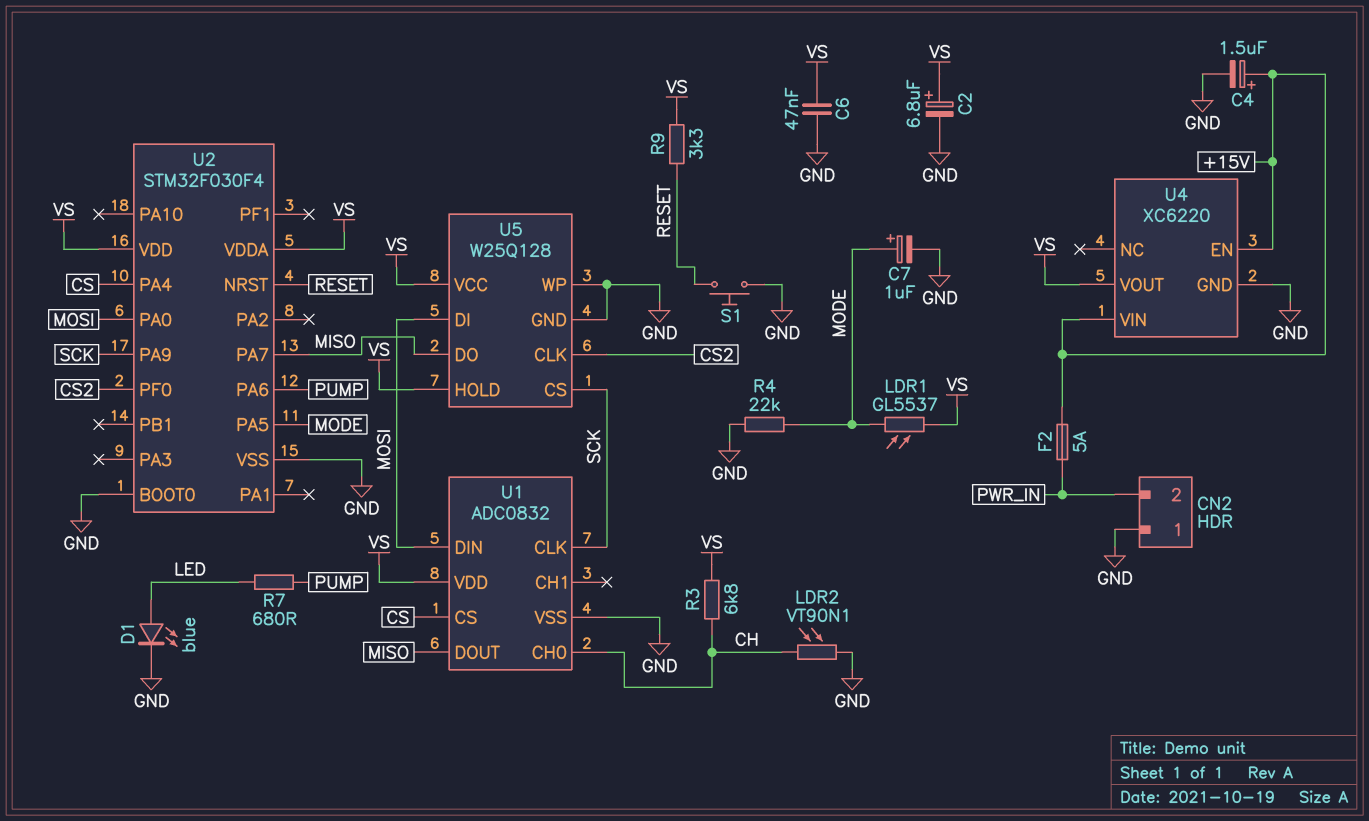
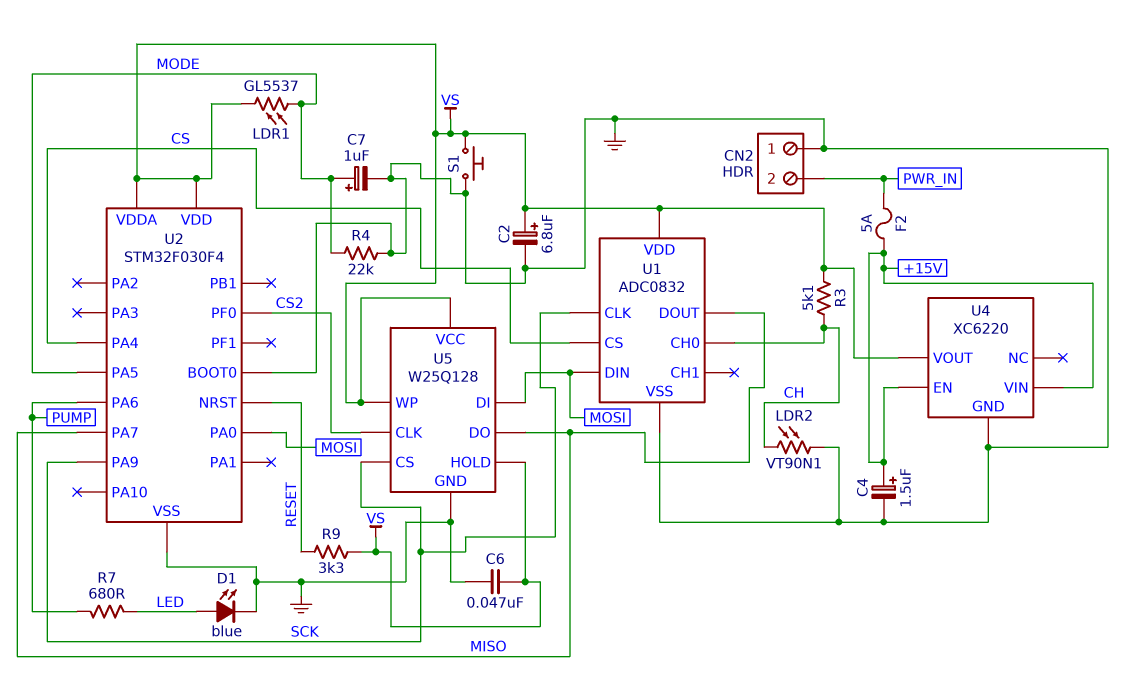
R3: 6.8k (CH, VS) -> 5.1k (CH, VS)
S1: button (GND, RESET) -> button (GND, VS)
U5 pin WP: GND -> VS

